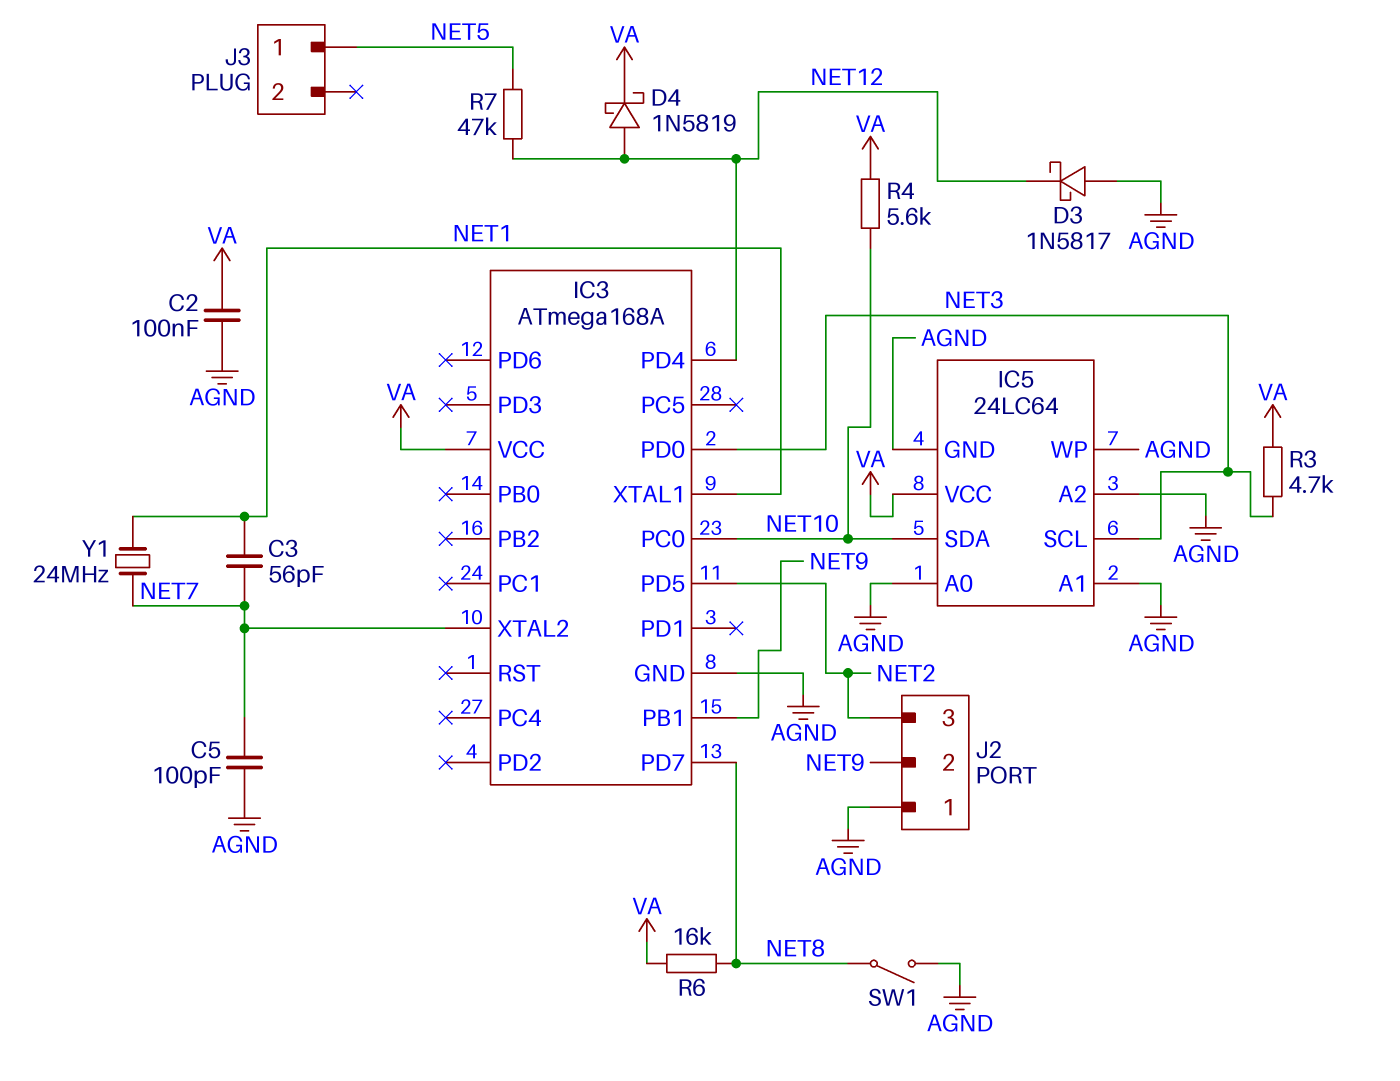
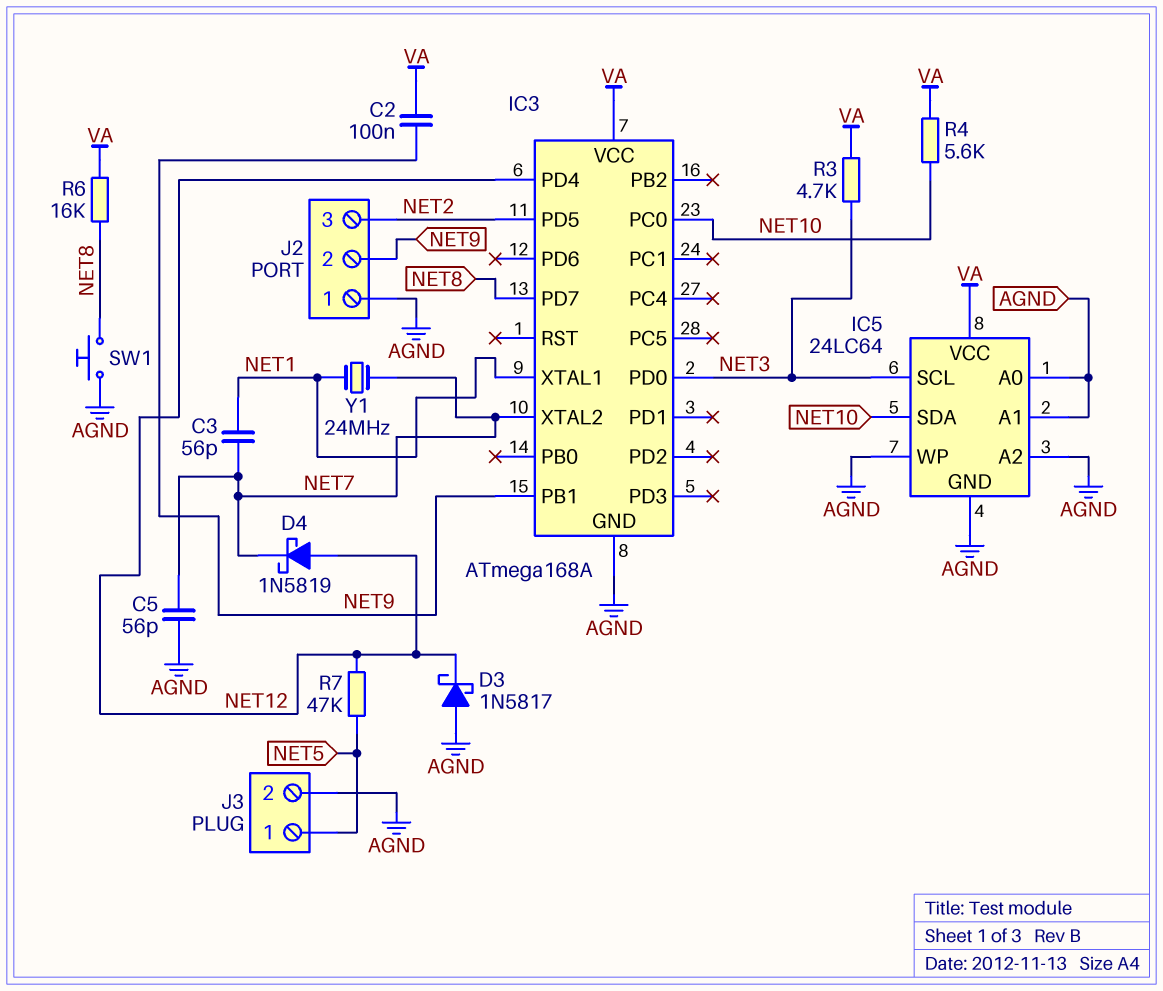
C2: 100nF (AGND, VA) -> 100nF (NET9, VA)
C5: 100pF (AGND, NET7) -> 56pF (AGND, NET7)
D4: schottky 1N5819 (A NET12, K VA) -> schottky 1N5819 (A NET12, K NET7)
J3 pin 2: none -> AGND
SW1: switch (AGND, NET8) -> button (AGND, NET8)

